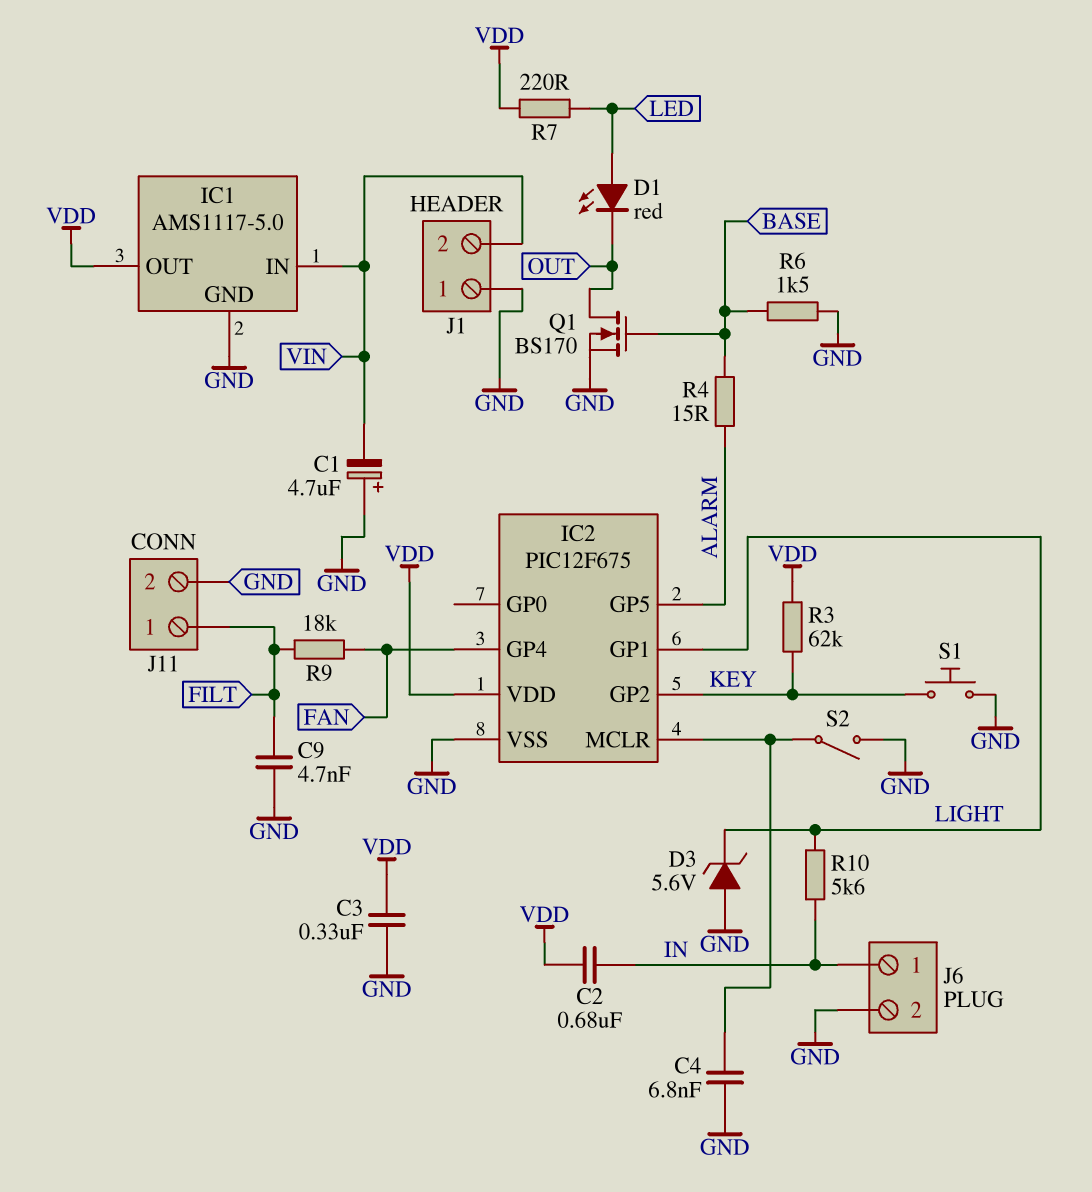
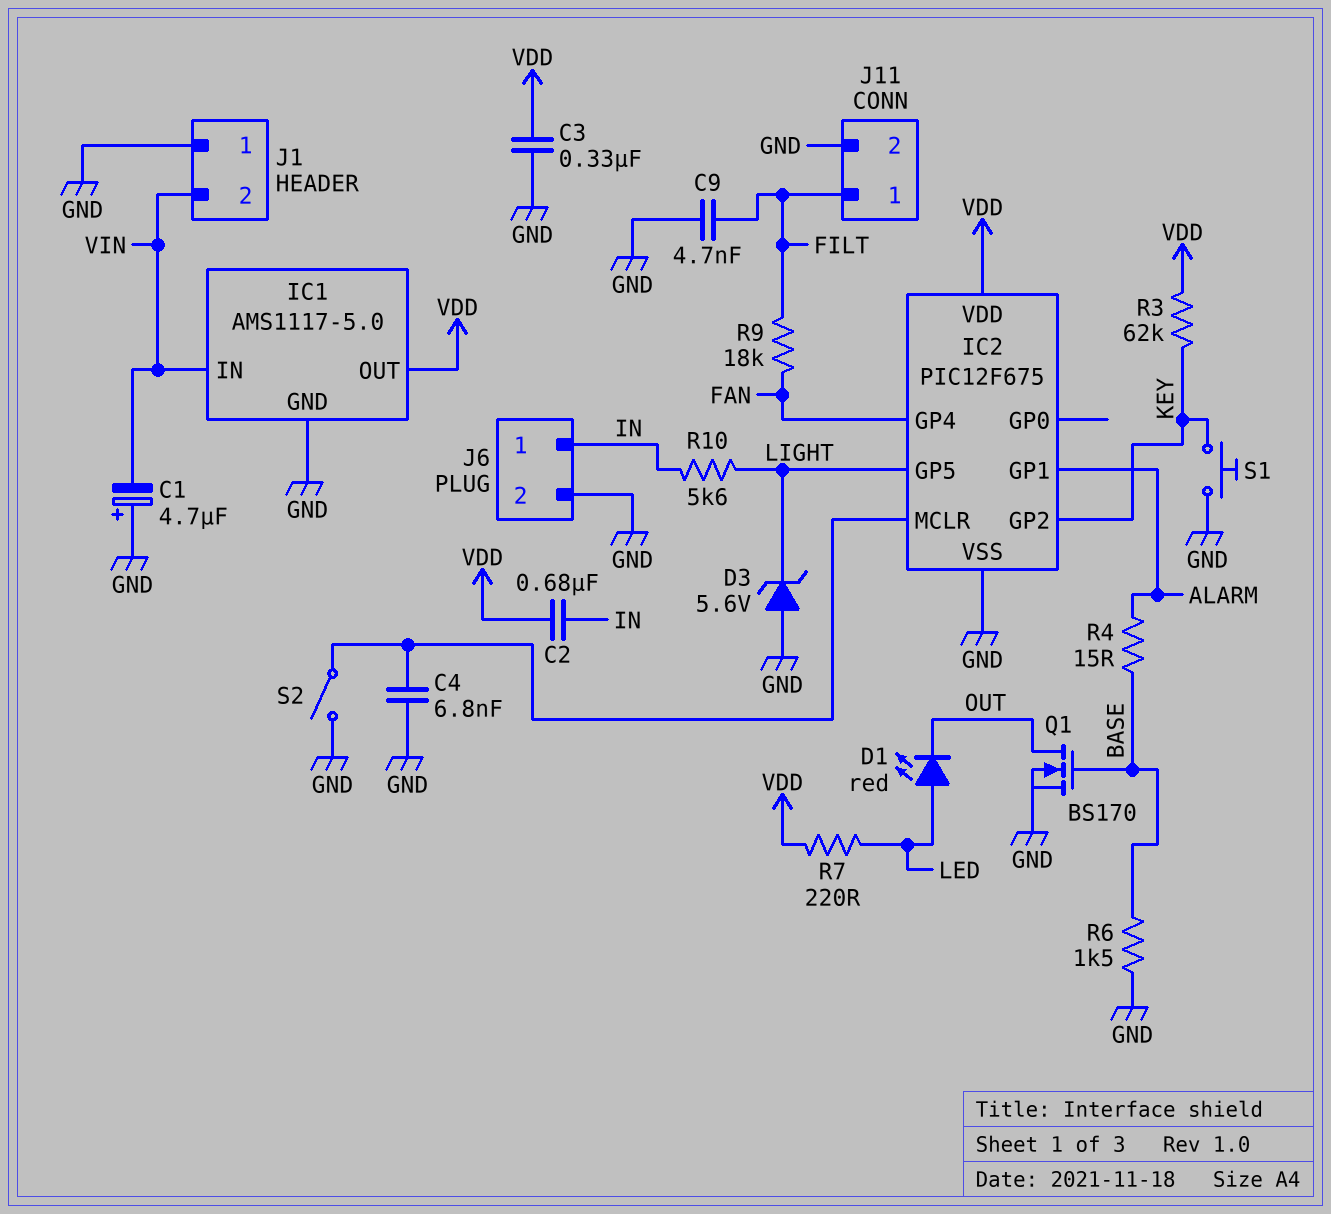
IC2 pin GP1: LIGHT -> ALARM
IC2 pin GP5: ALARM -> LIGHT

